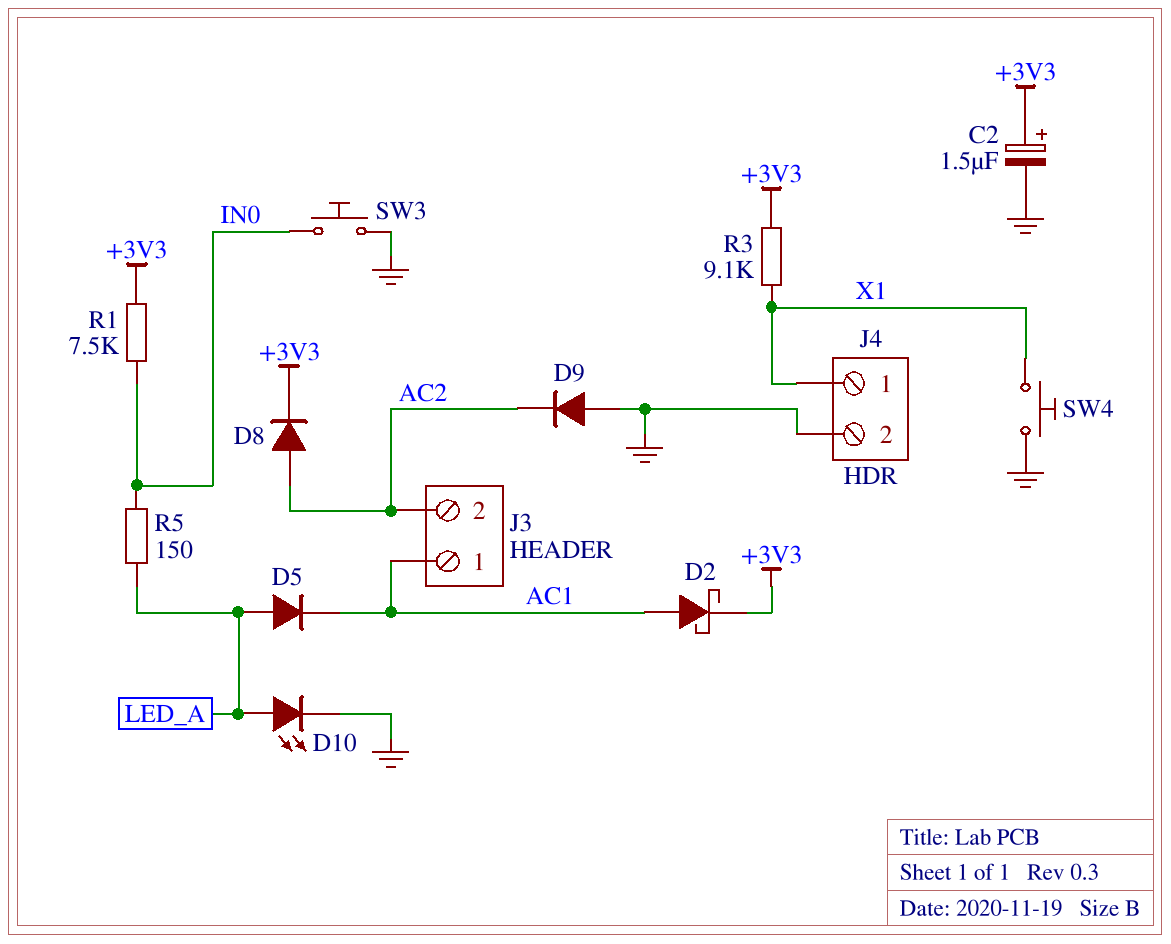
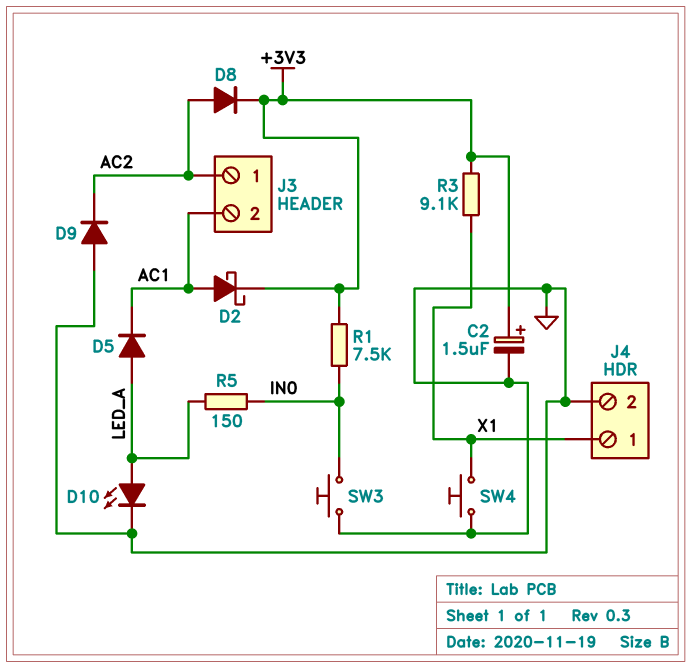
J3 pin 1: AC1 -> AC2
J3 pin 2: AC2 -> AC1

